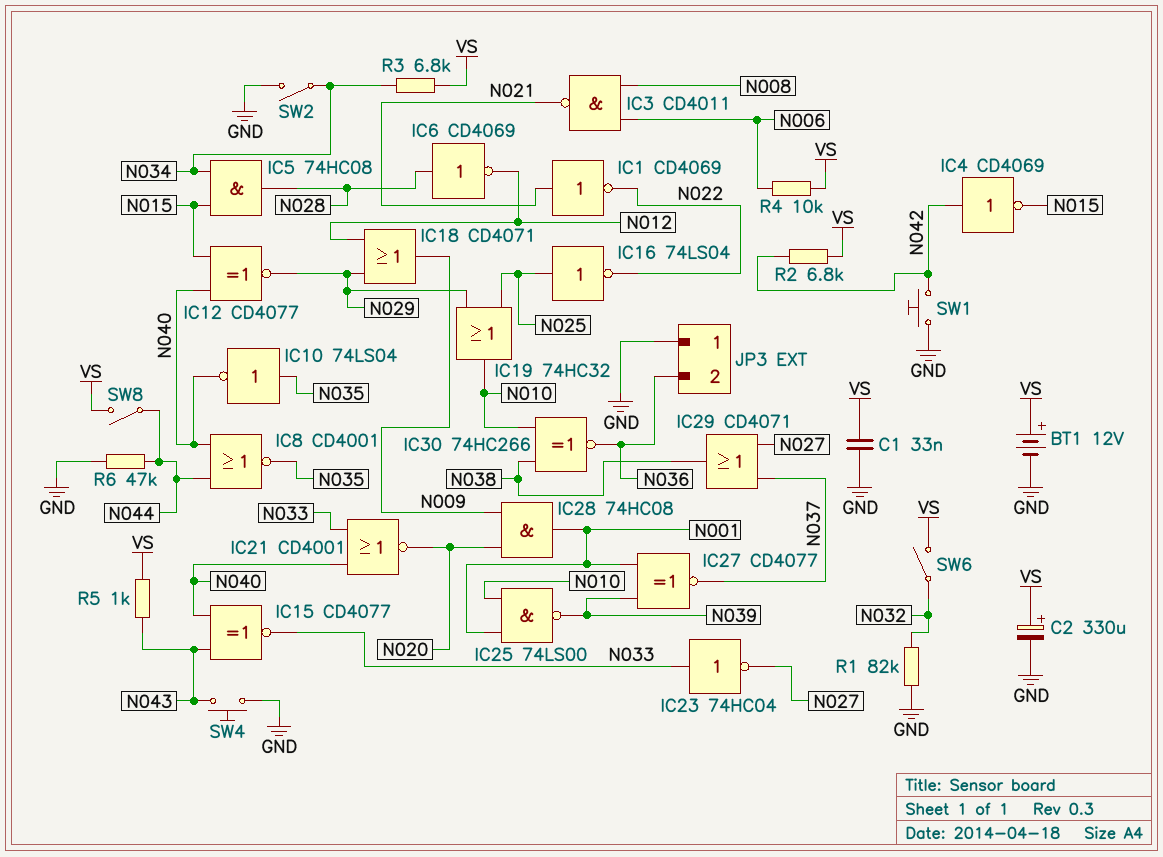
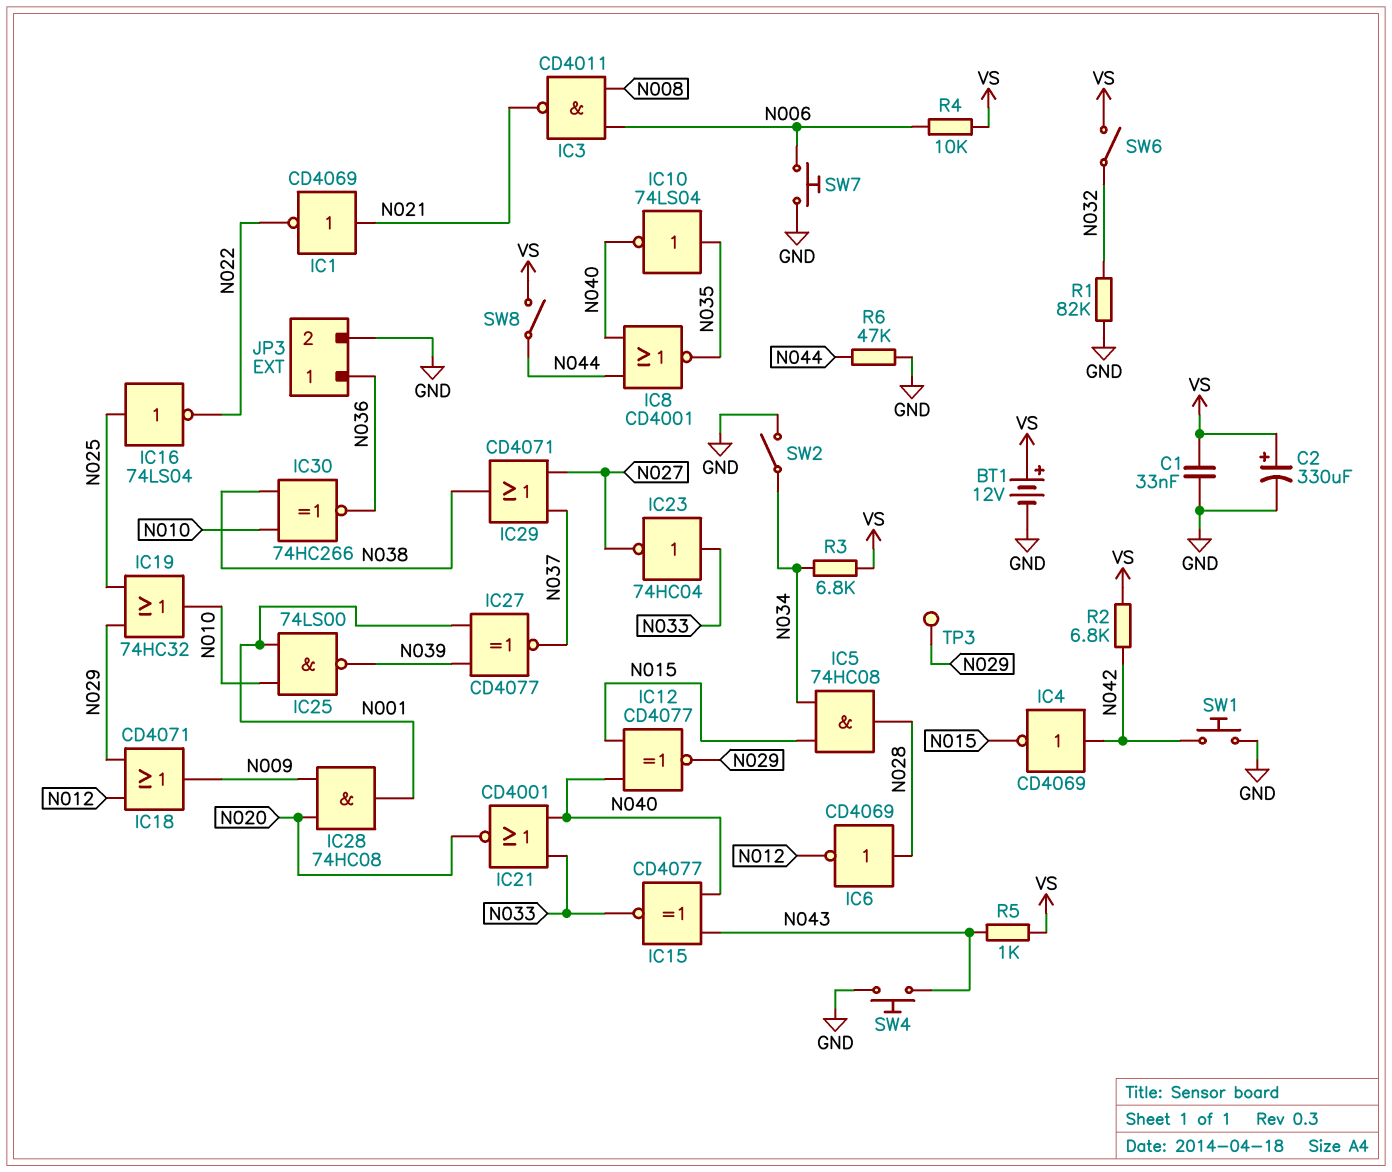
JP3 pin 1: GND -> N036
JP3 pin 2: N036 -> GND
SW7: none -> button (GND, N006)
TP3: none -> test point (N029)

